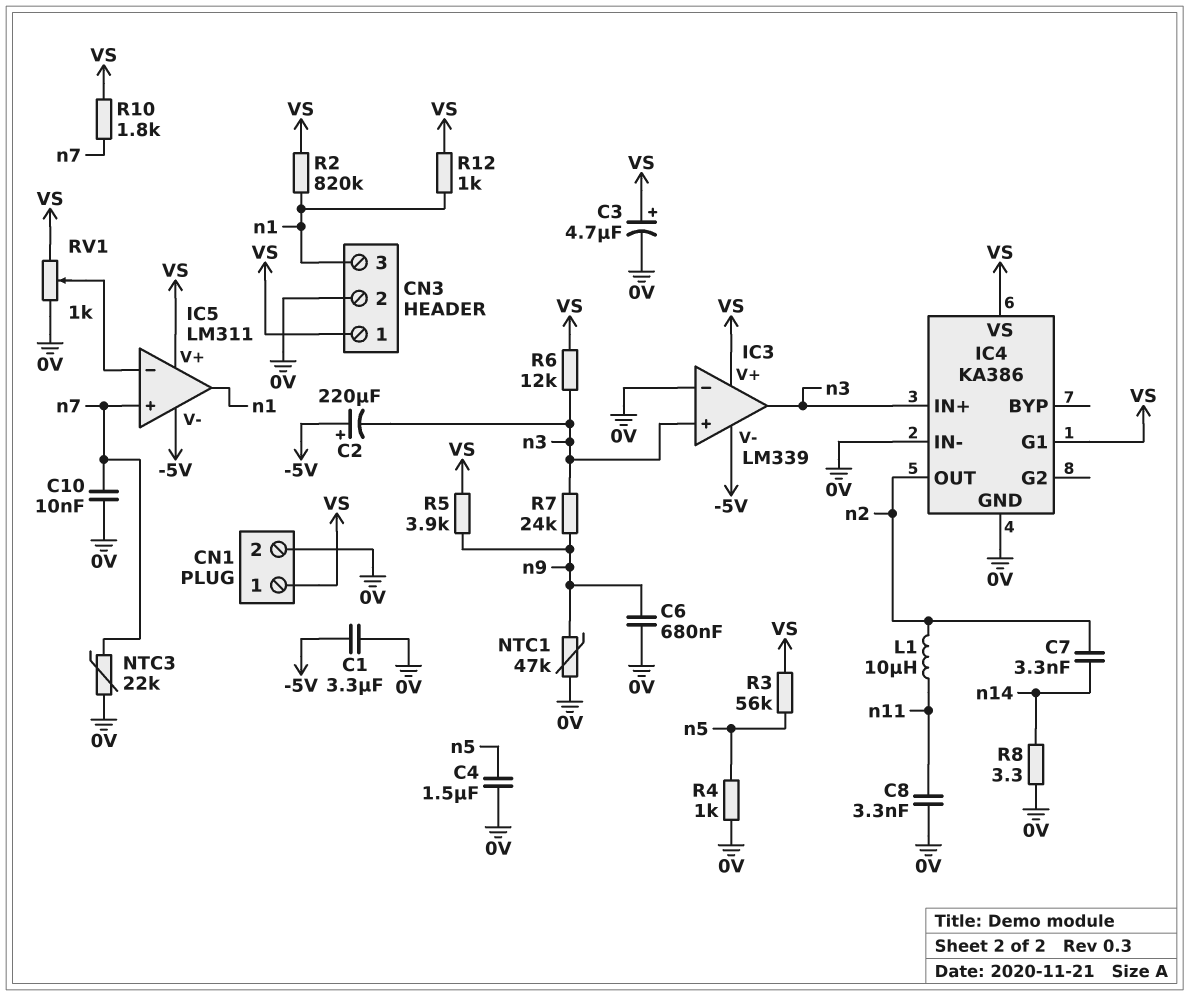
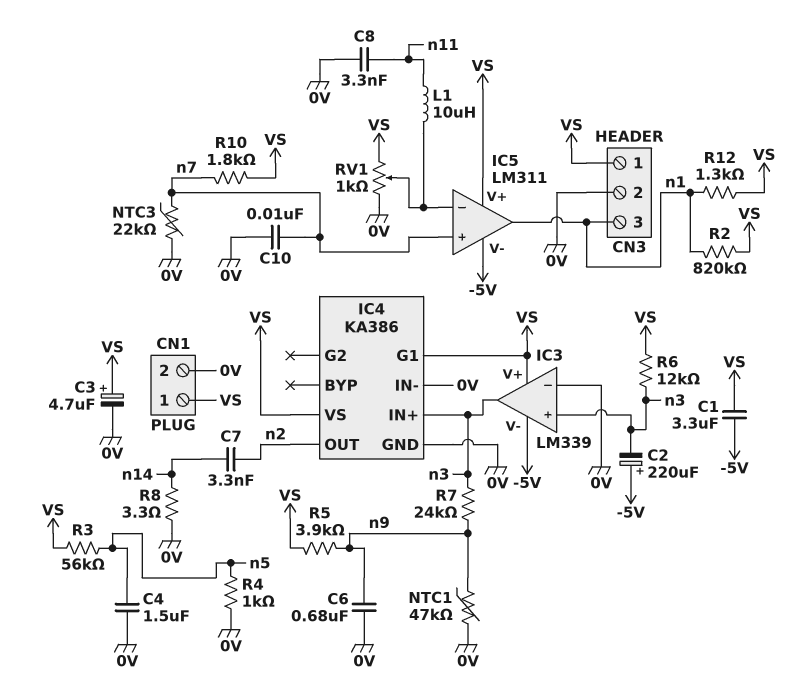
C1: 3.3uF (-5V, 0V) -> 3.3uF (-5V, VS)
L1: 10uH (n2, n11) -> 10uH (IC5/in-, n11)
R12: 1k (VS, n1) -> 1.3k (VS, n1)

